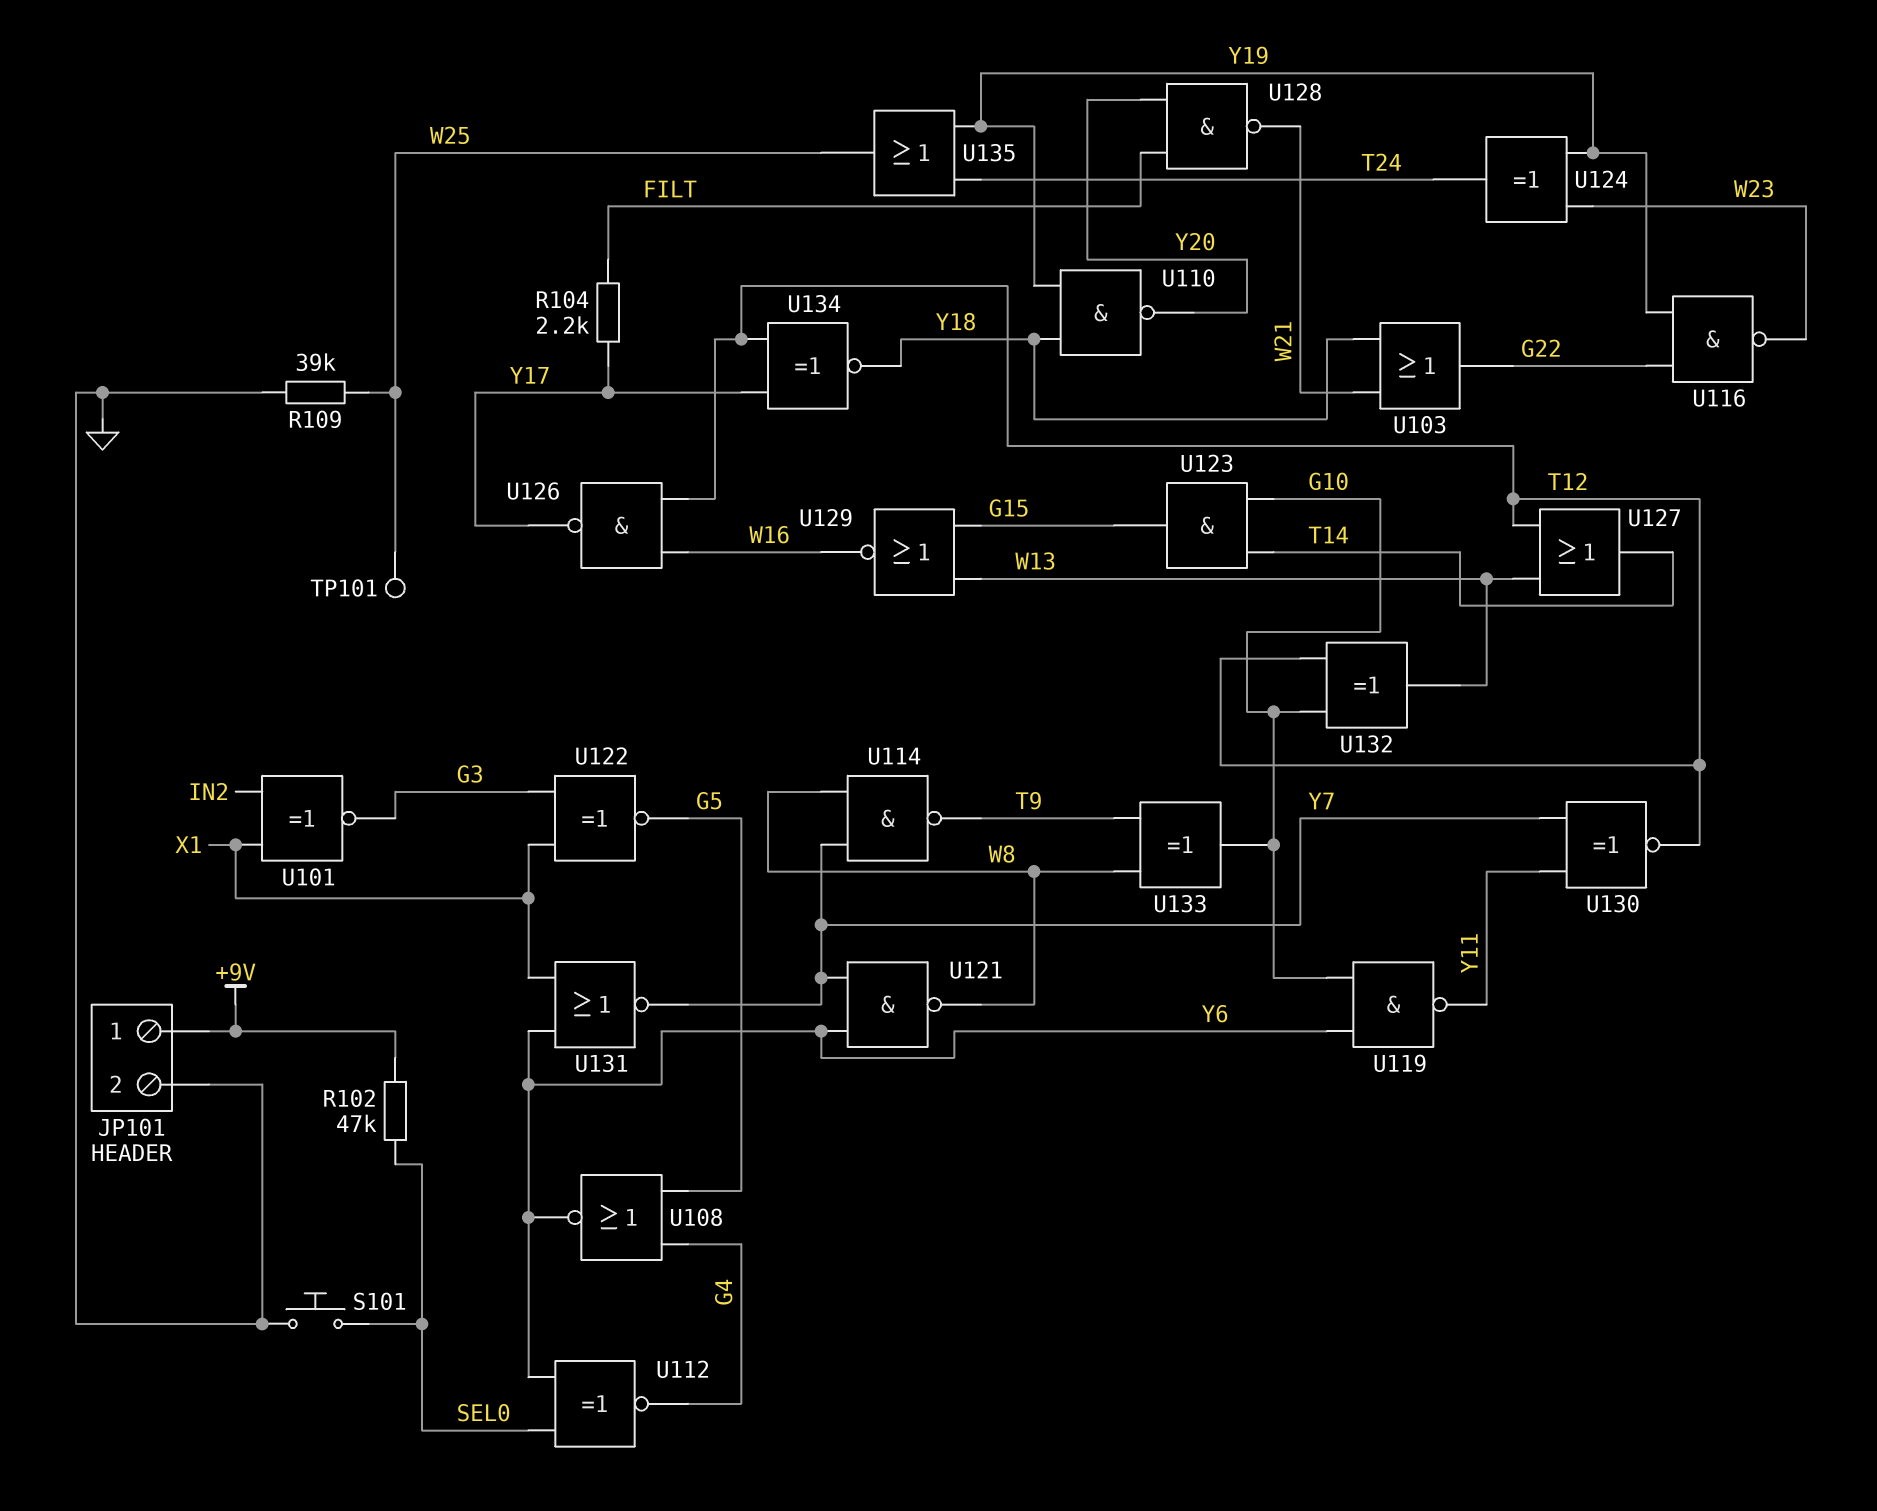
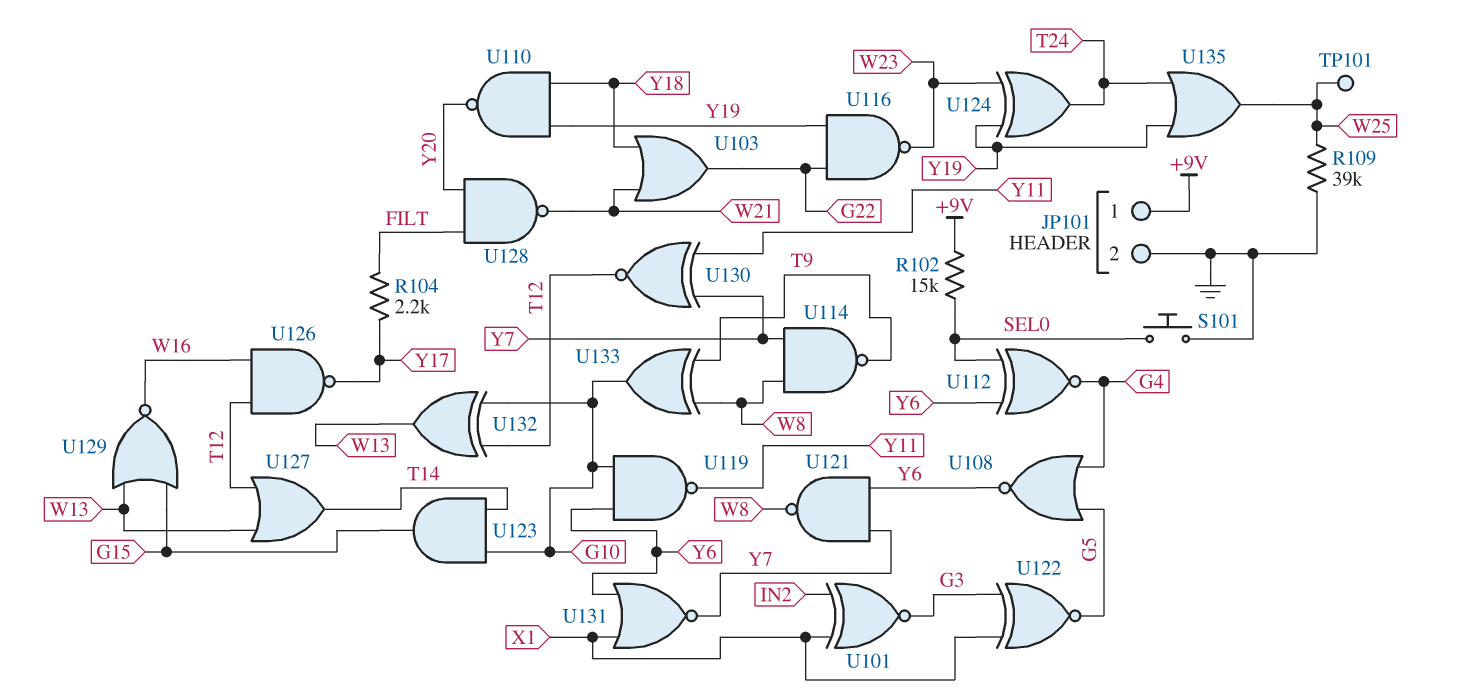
R102: 47k (+9V, SEL0) -> 15k (+9V, SEL0)
U134: XNOR (in T12, in Y17, out Y18) -> none

